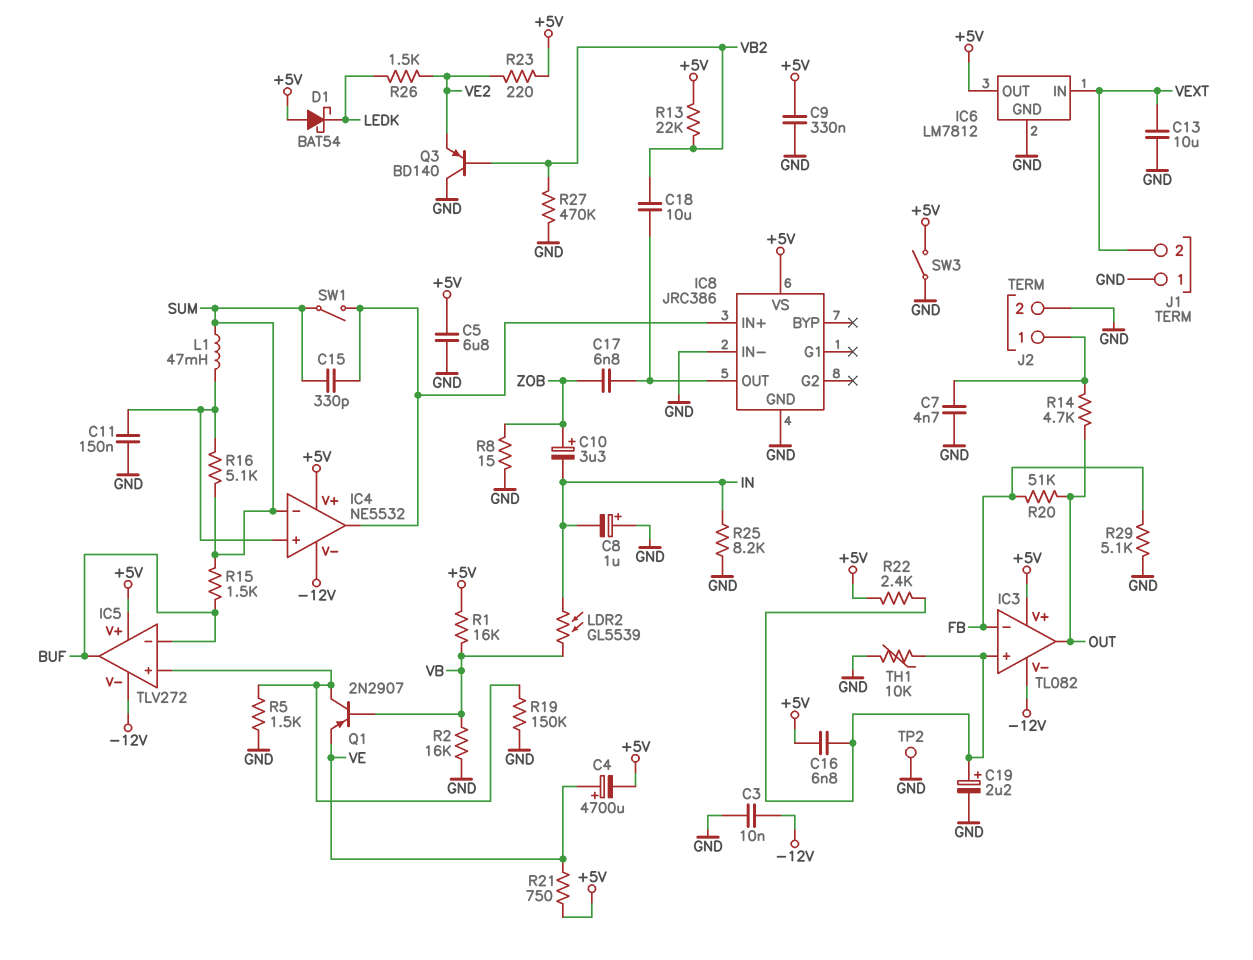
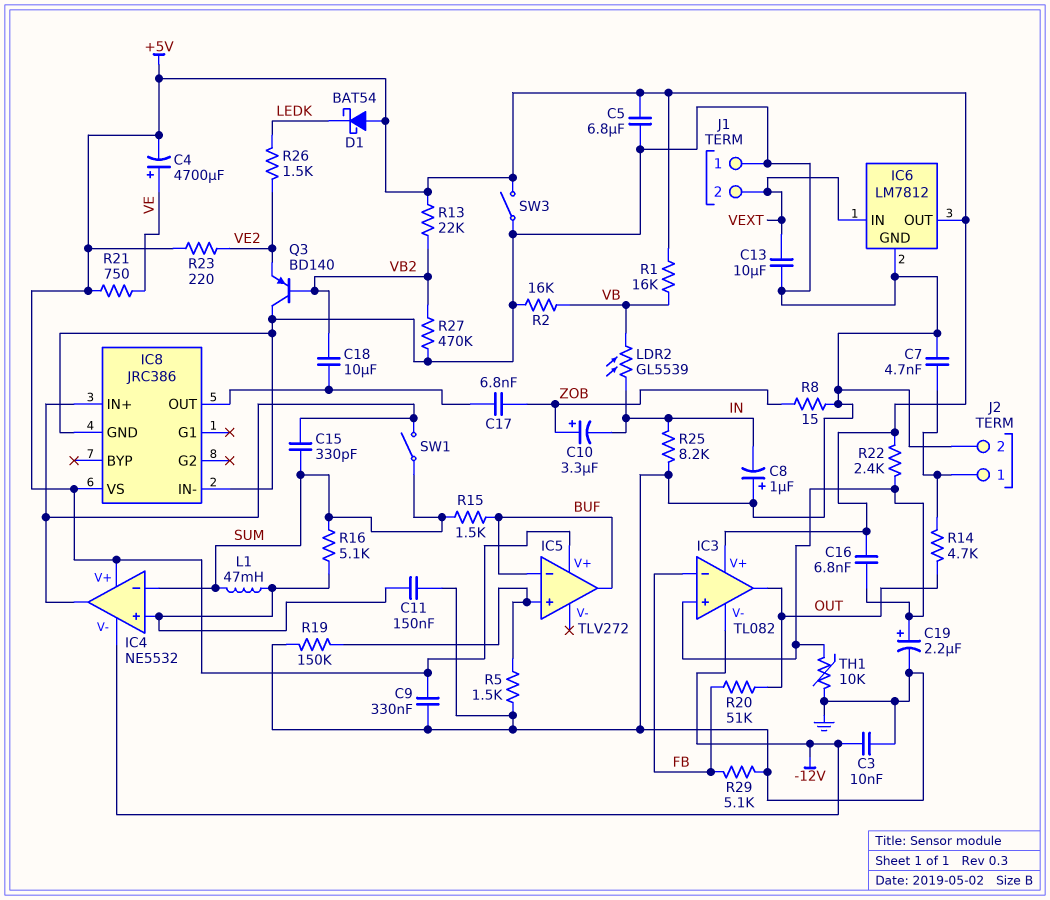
IC5 pin V-: -12V -> none
Q1: PNP 2N2907 (B VB, C IC5/in+, E VE) -> none
TP2: test point (GND) -> none

